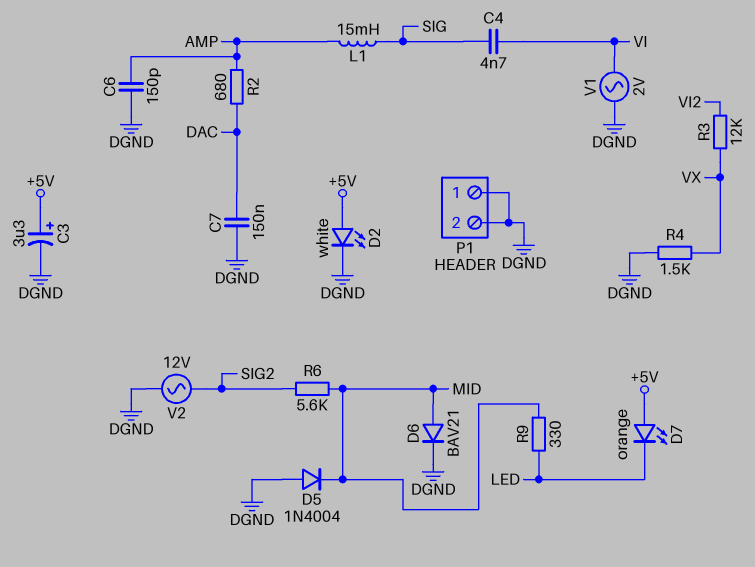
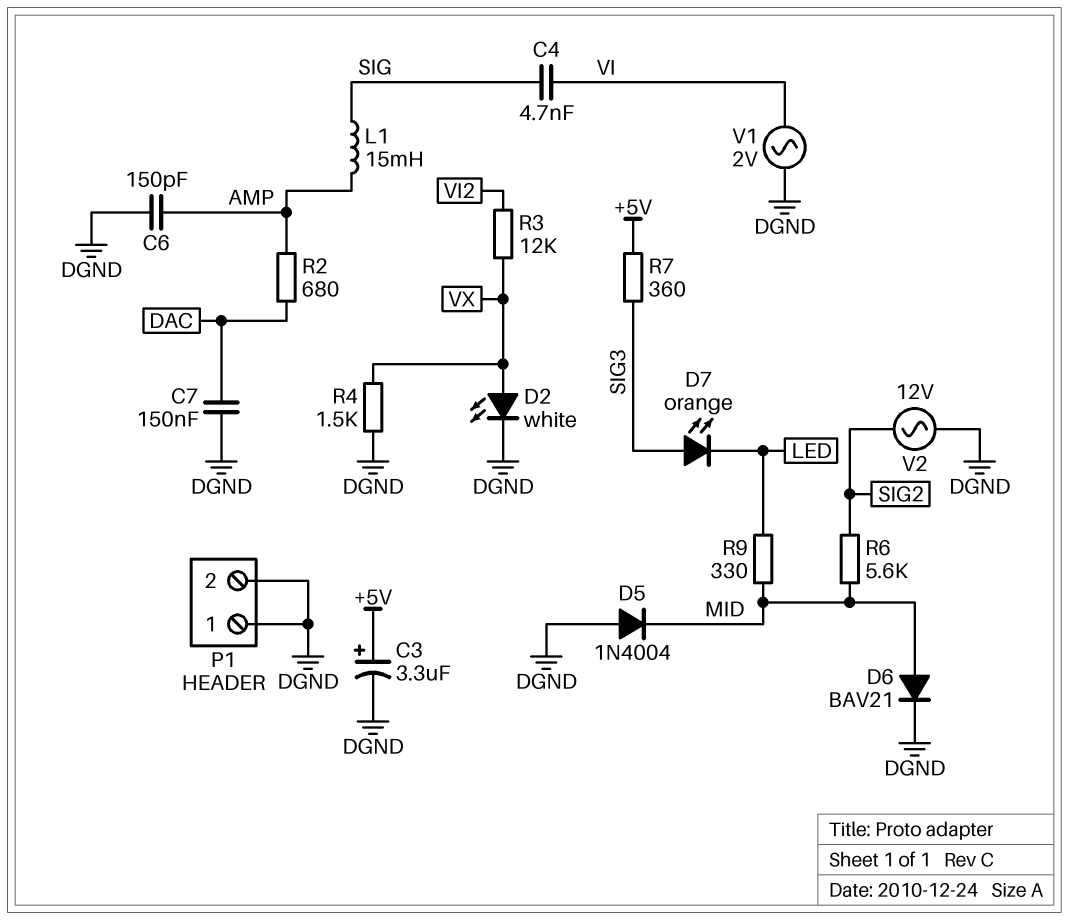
D2: LED white (A +5V, K DGND) -> LED white (A VX, K DGND)
D7: LED orange (A +5V, K LED) -> LED orange (A SIG3, K LED)
R7: none -> 360 (+5V, SIG3)

